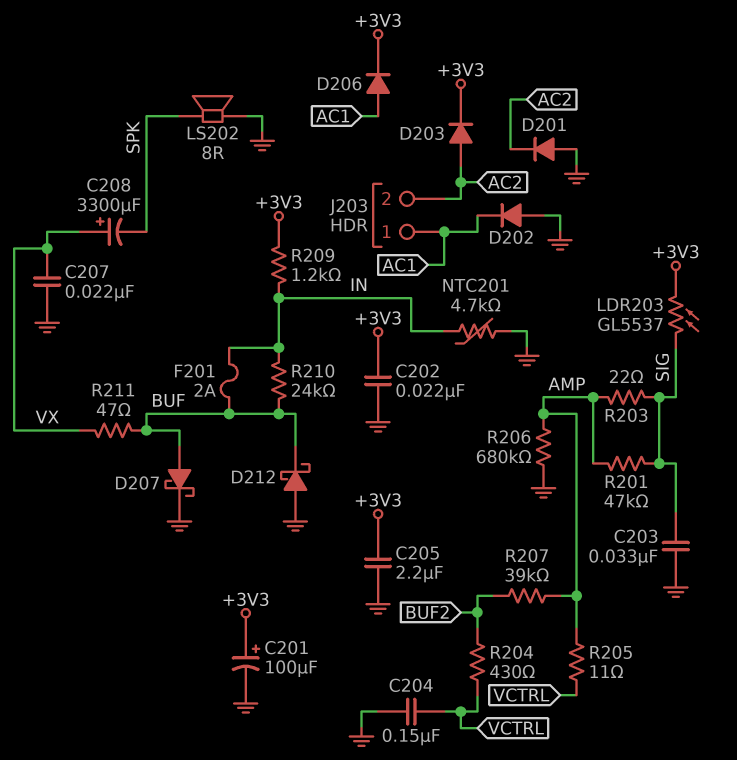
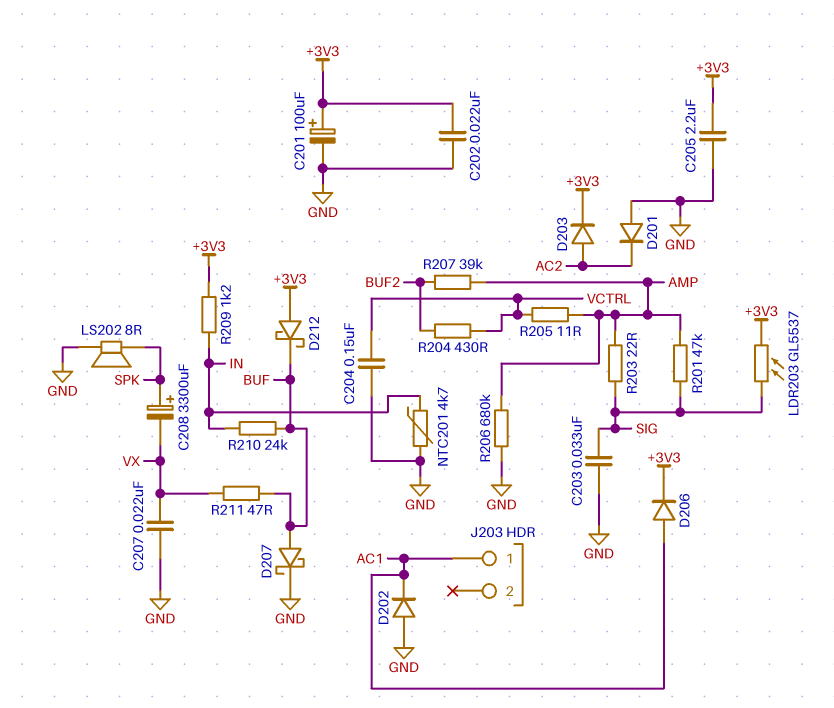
C208: 3300uF (plus VX, minus SPK) -> 3300uF (plus SPK, minus VX)
D212: schottky (A GND, K BUF) -> schottky (A +3V3, K BUF)
F201: 2A (BUF, IN) -> none
J203 pin 2: AC2 -> none

